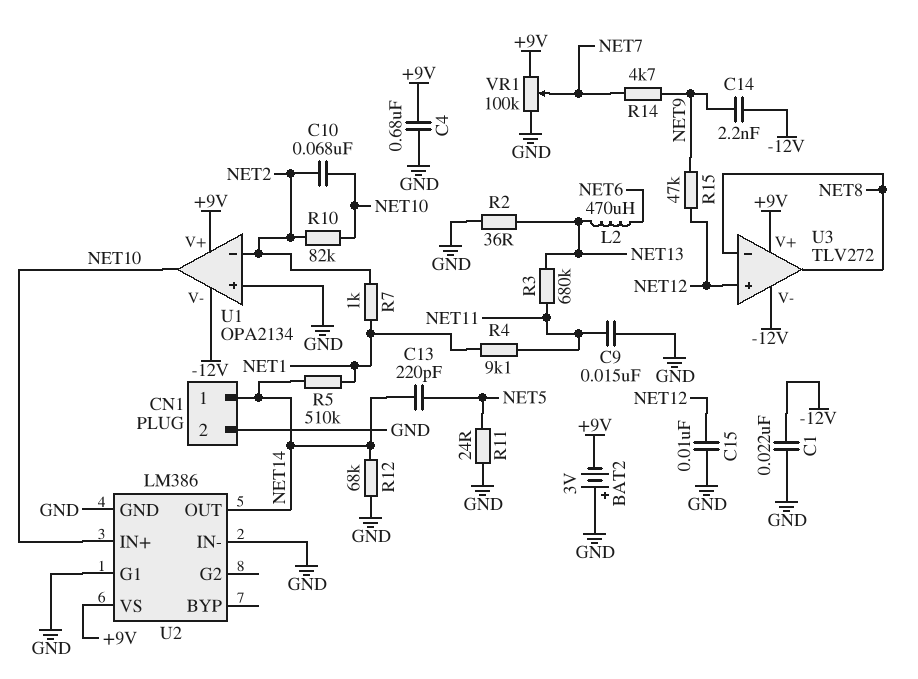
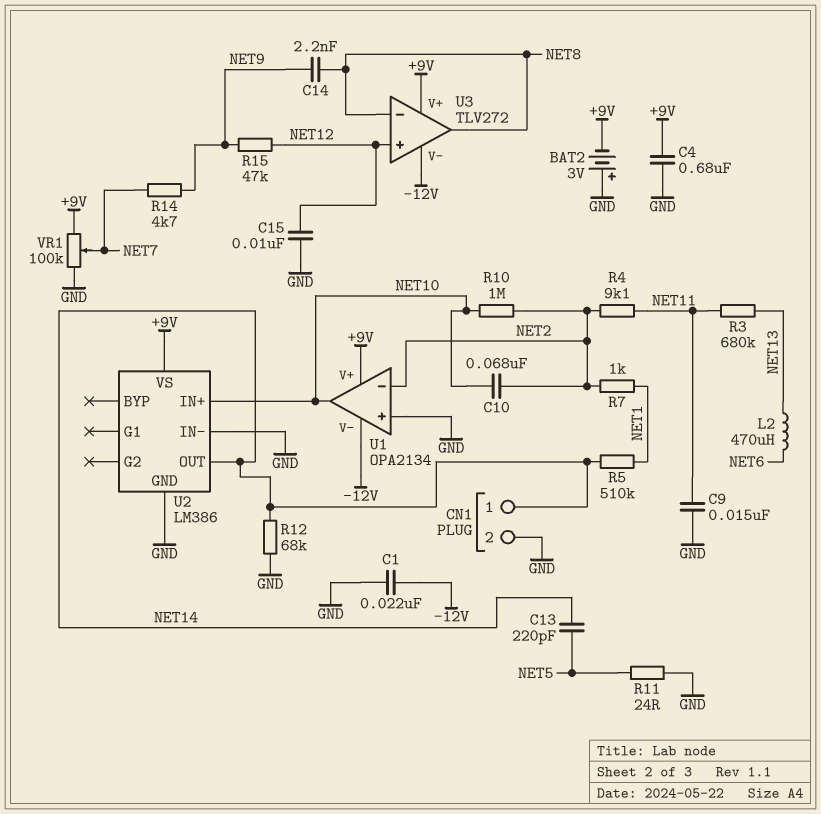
C14: 2.2nF (-12V, NET9) -> 2.2nF (NET8, NET9)
R2: 36 (GND, NET13) -> none
R4: 9.1k (NET1, NET11) -> 9.1k (NET2, NET11)
R10: 82k (NET2, NET10) -> 1M (NET2, NET10)
U2 pin G1: GND -> none

